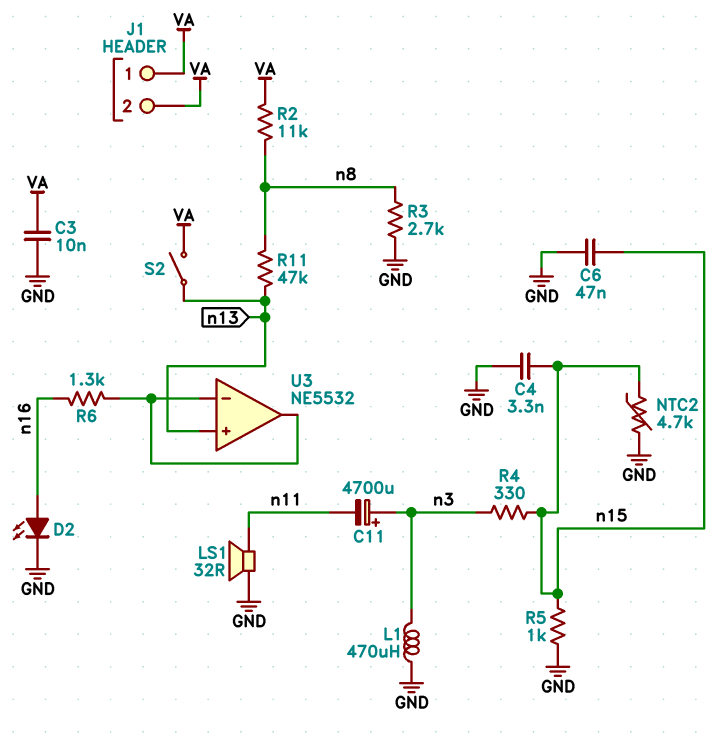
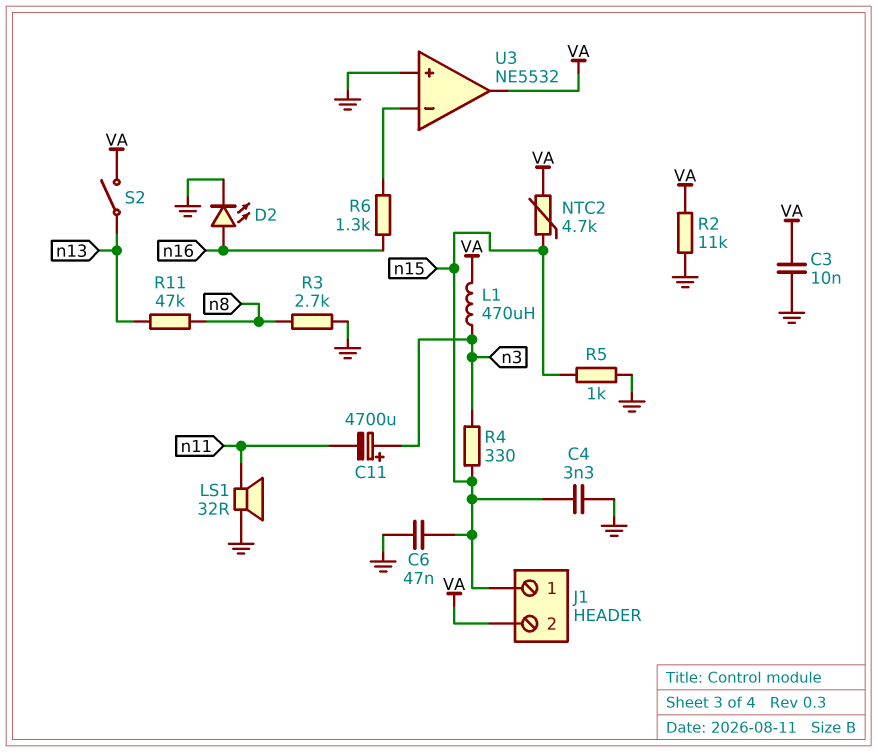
J1 pin 1: VA -> n15
L1: 470uH (GND, n3) -> 470uH (VA, n3)
NTC2: 4.7k (GND, n15) -> 4.7k (VA, n15)
R2: 11k (VA, n8) -> 11k (GND, VA)
U3 pin in+: n13 -> GND
U3 pin out: U3/in- -> VA

